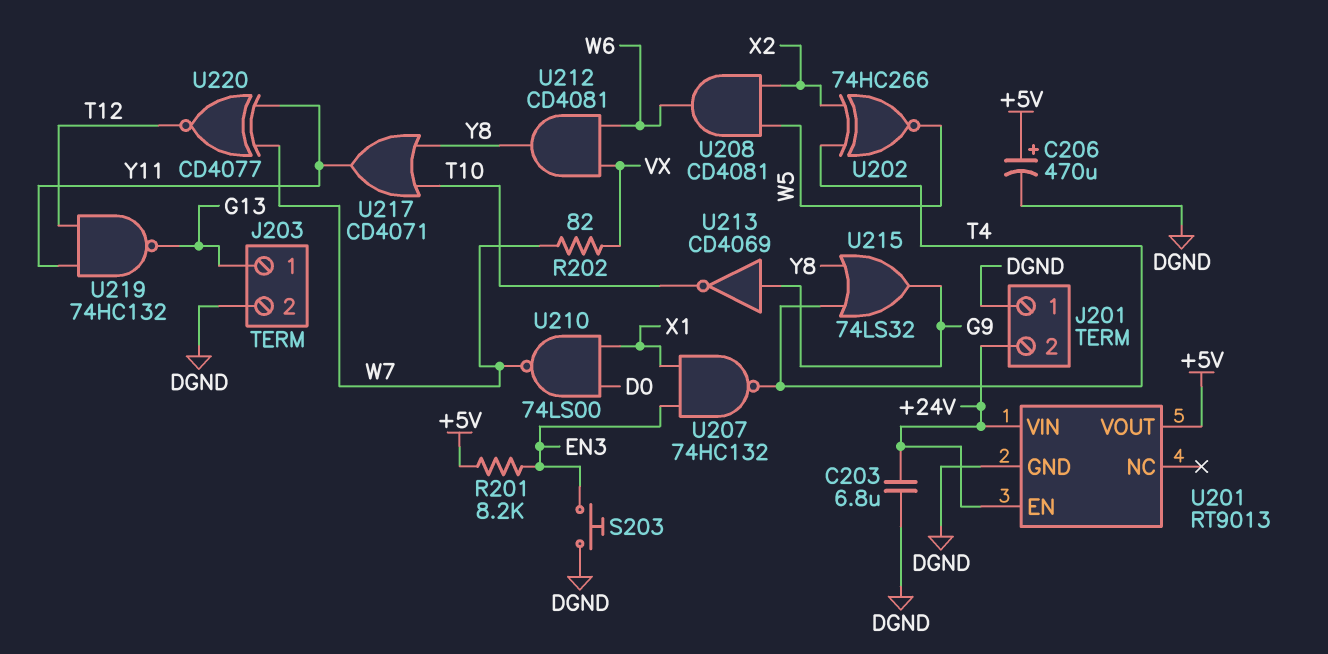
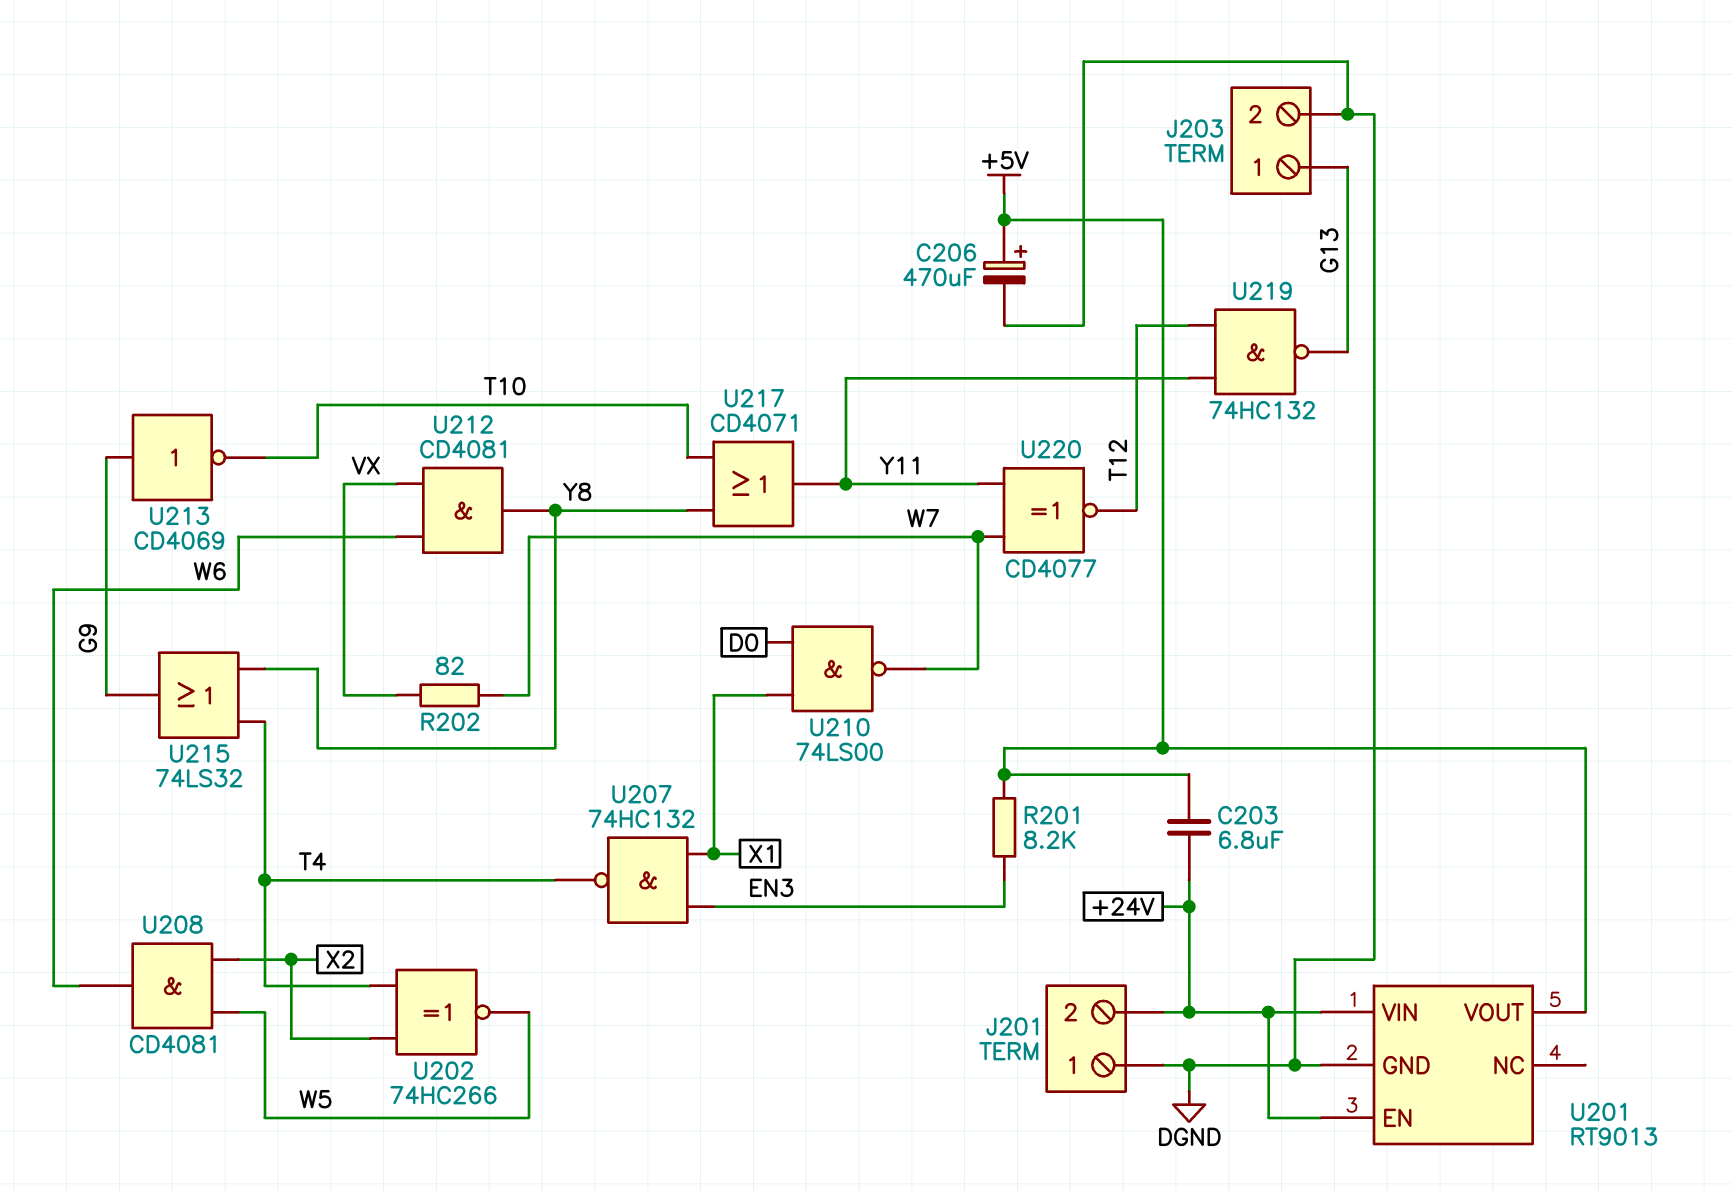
C203: 6.8uF (+24V, DGND) -> 6.8uF (+5V, +24V)
S203: button (DGND, EN3) -> none

